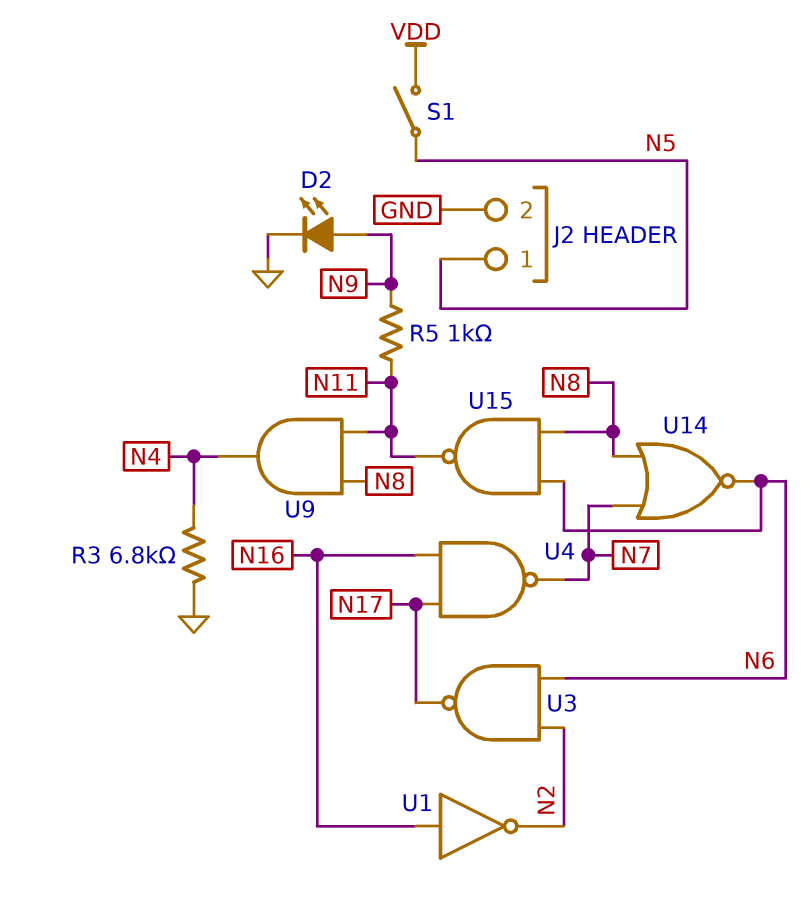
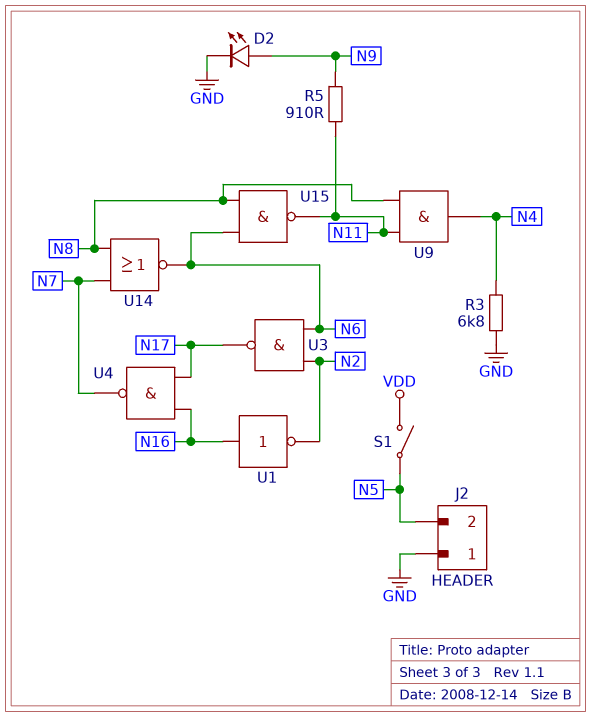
J2 pin 1: N5 -> GND
J2 pin 2: GND -> N5
R5: 1k (N9, N11) -> 910 (N9, N11)

